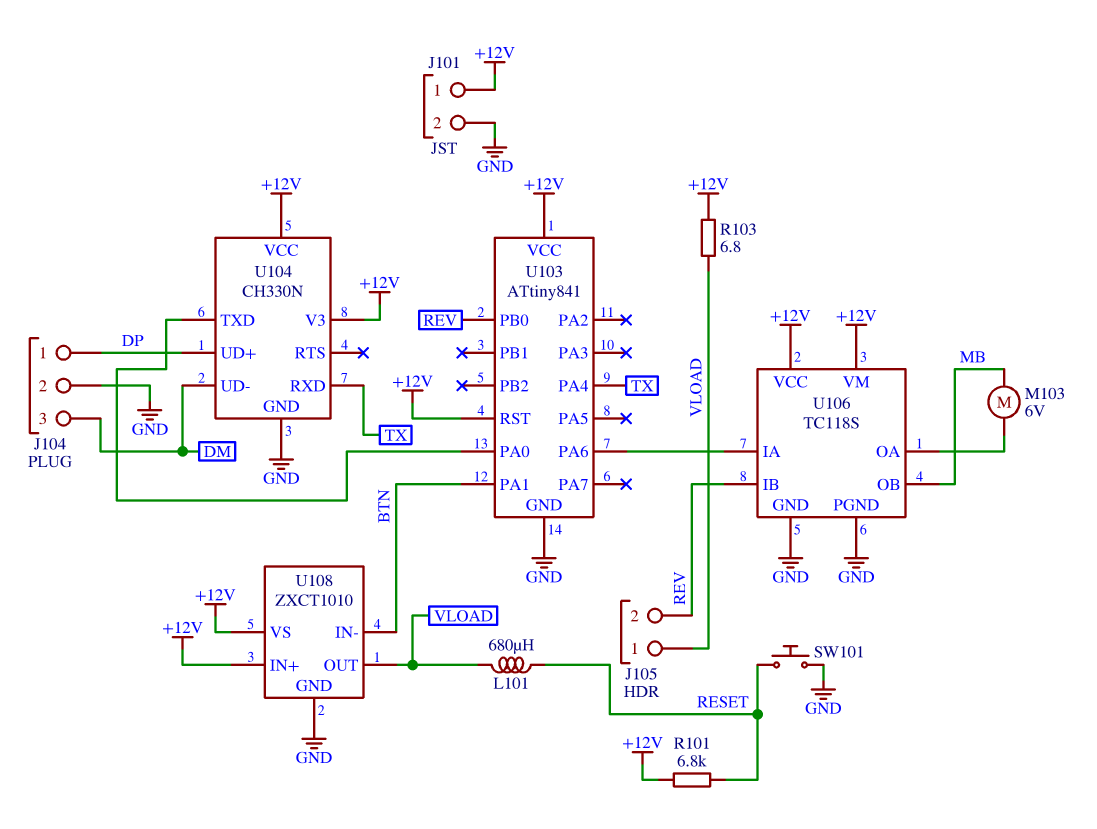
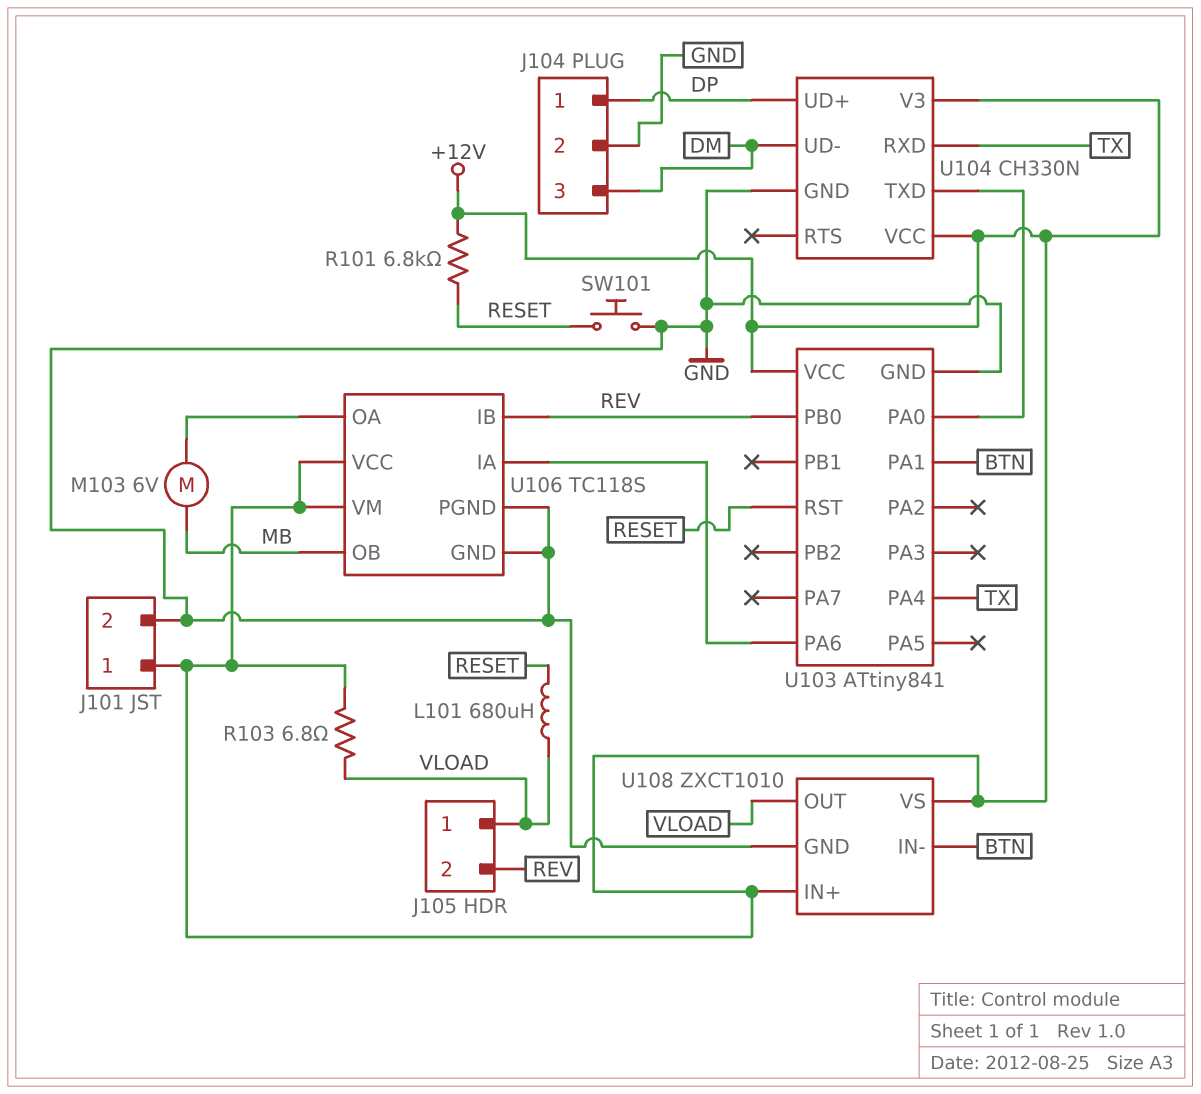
U103 pin RST: +12V -> RESET

